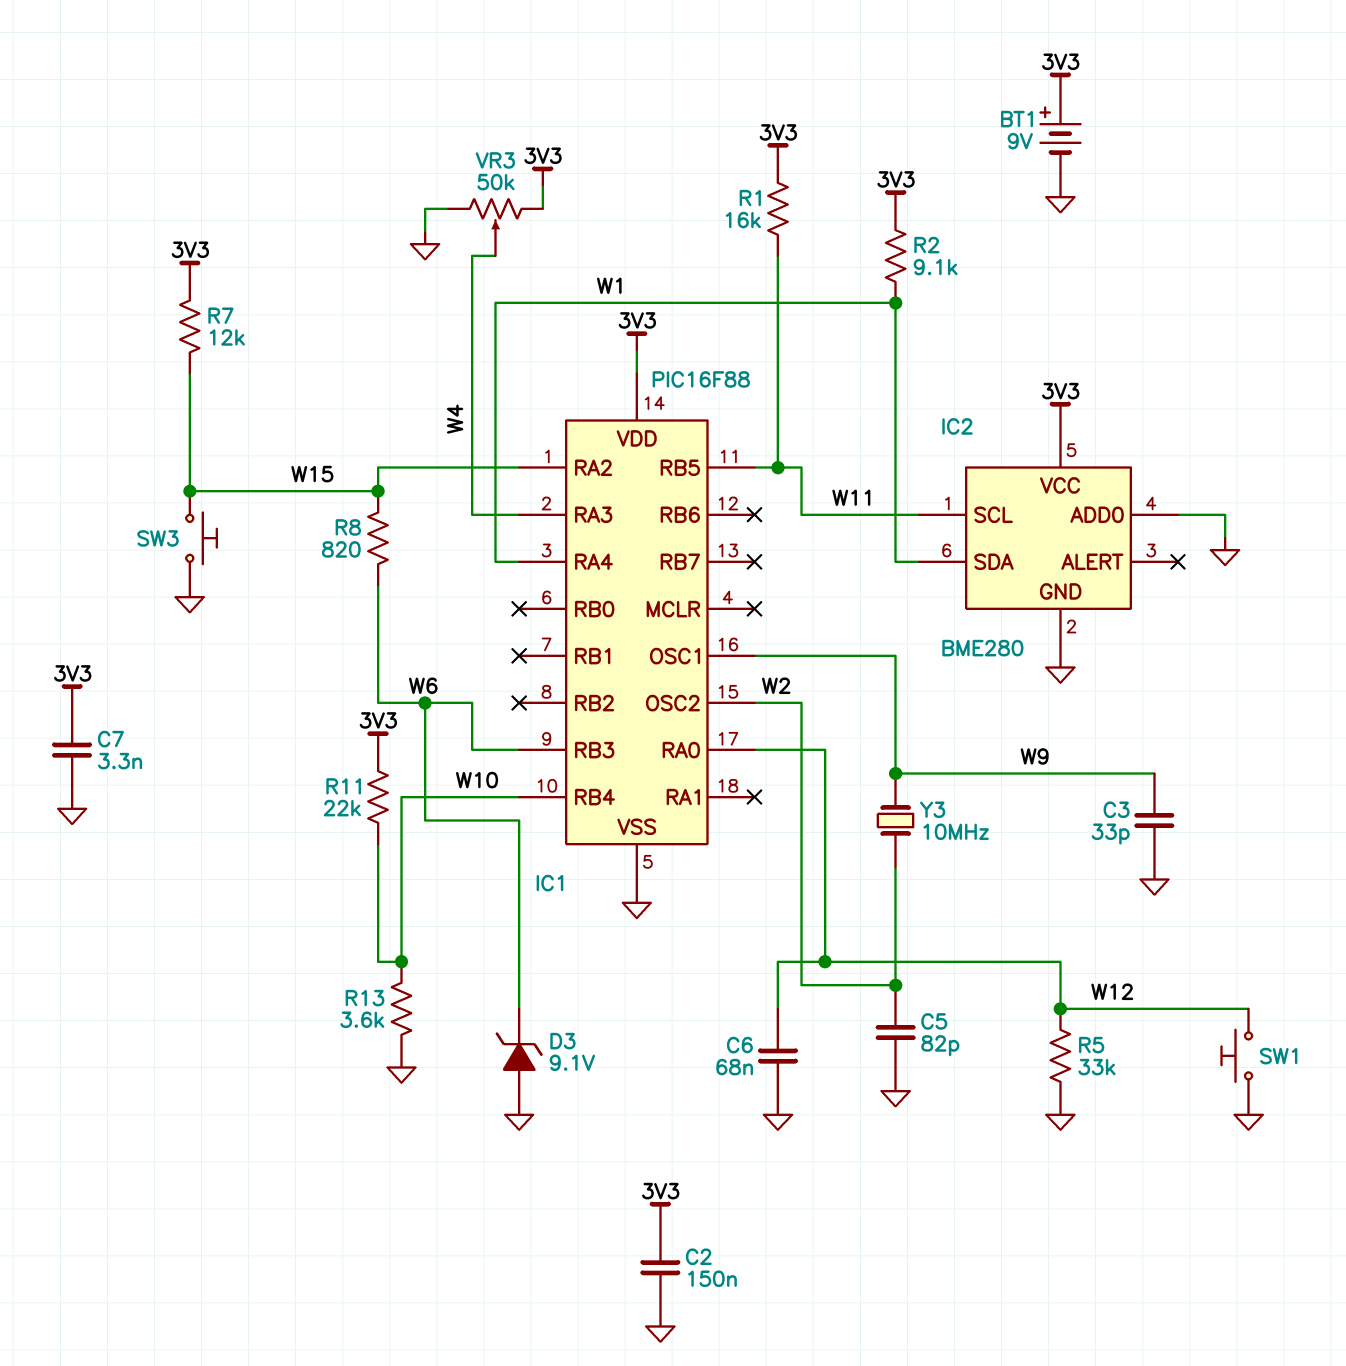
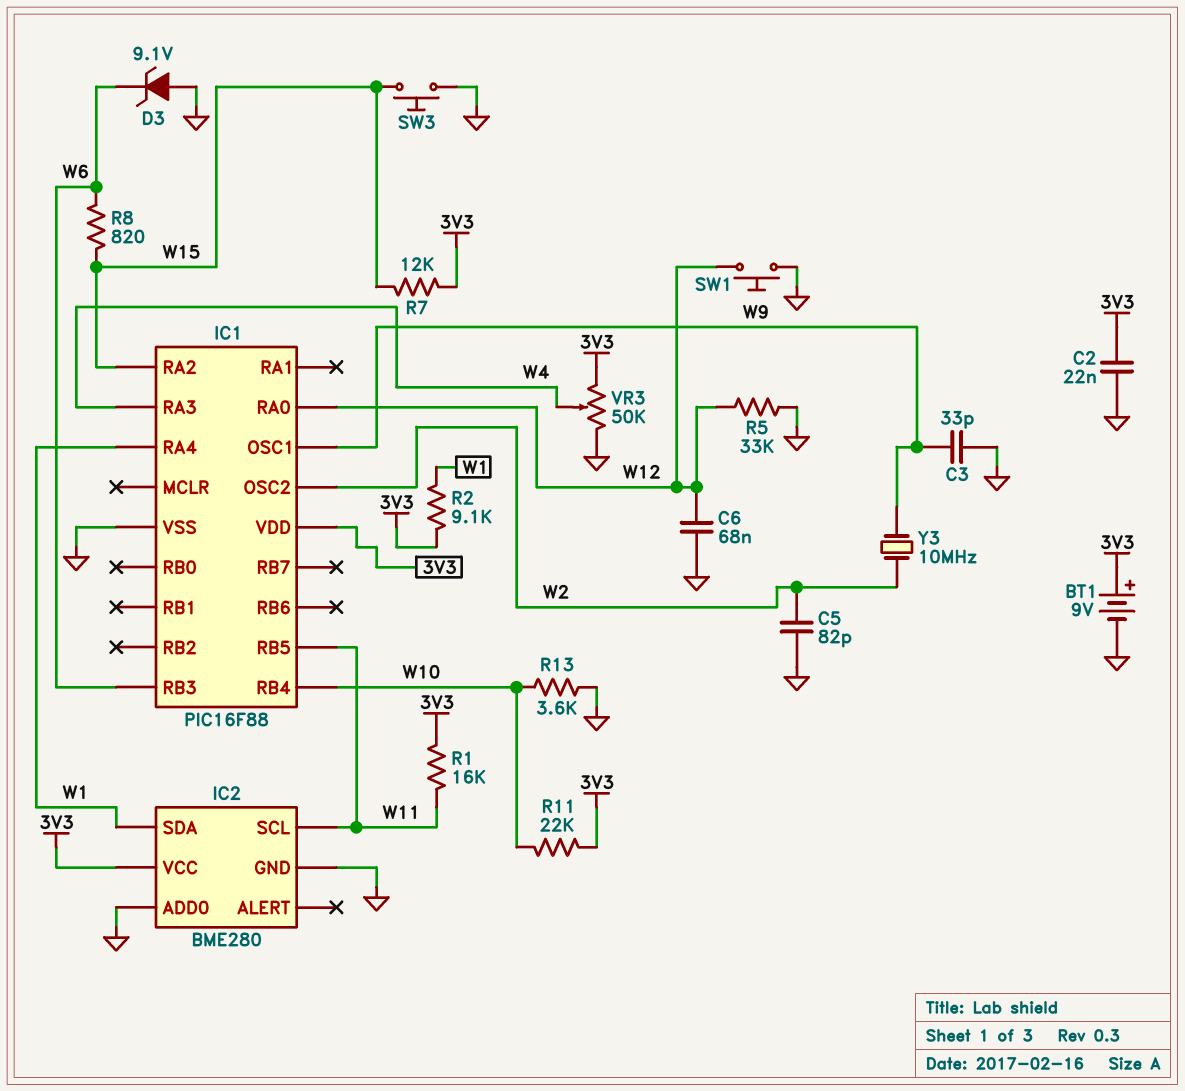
C2: 150nF (3V3, GND) -> 22nF (3V3, GND)
C7: 3.3nF (3V3, GND) -> none

